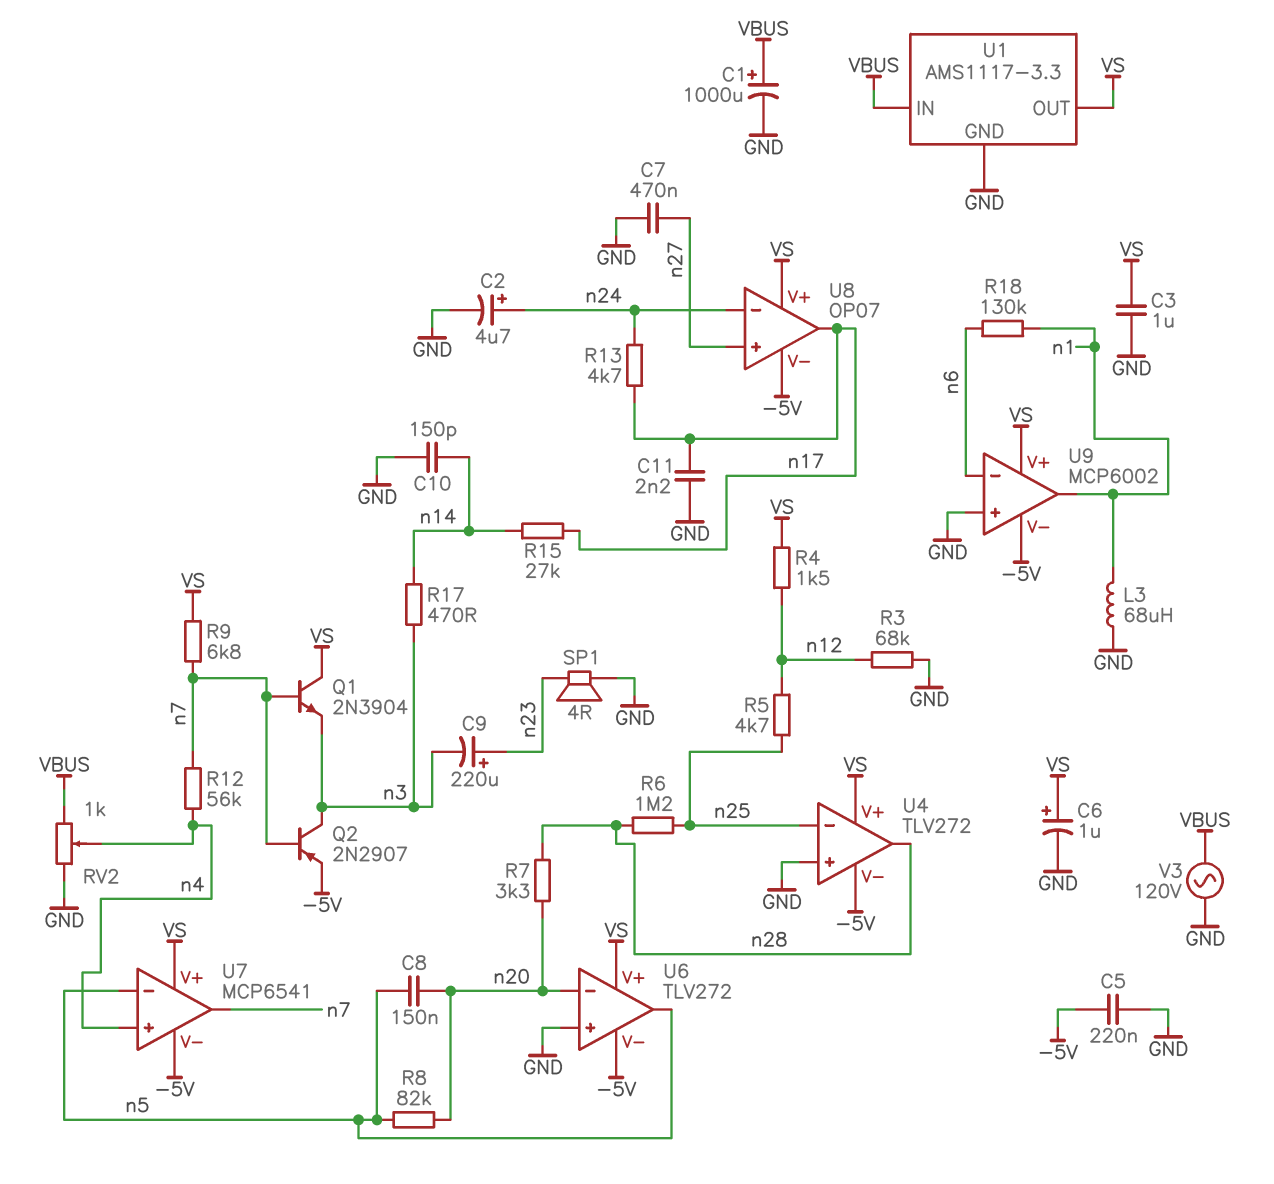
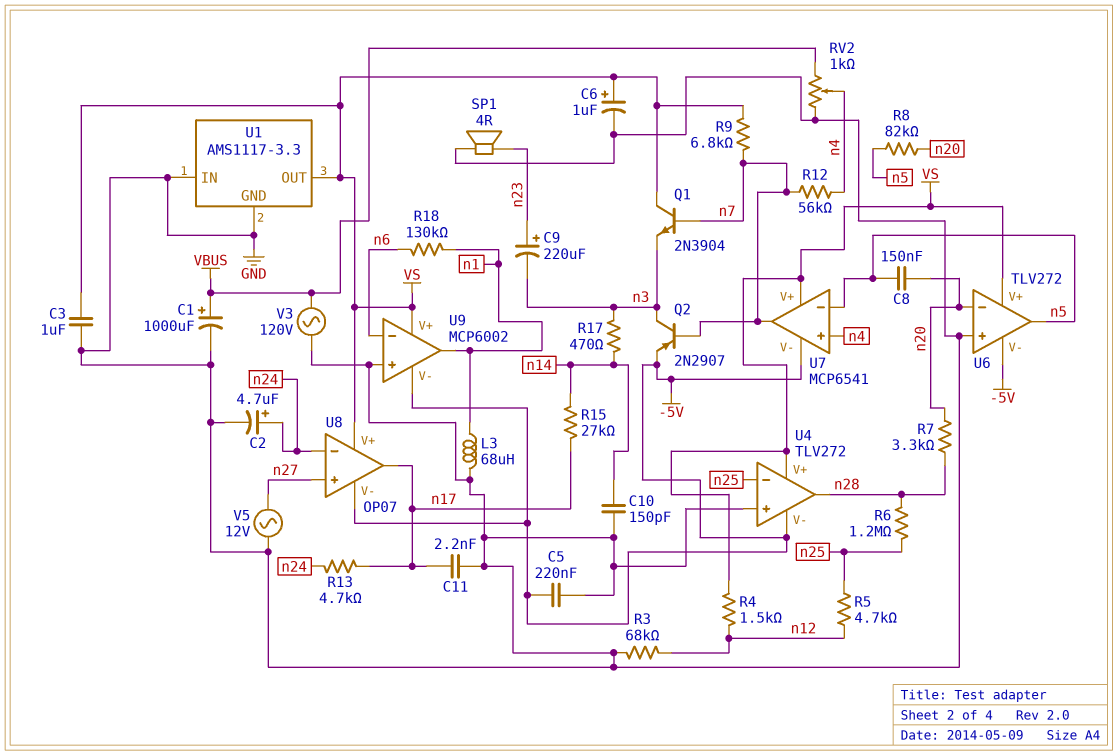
C7: 470nF (GND, n27) -> none
U1 pin IN: VBUS -> GND
V5: none -> AC 12V (GND, n27)

